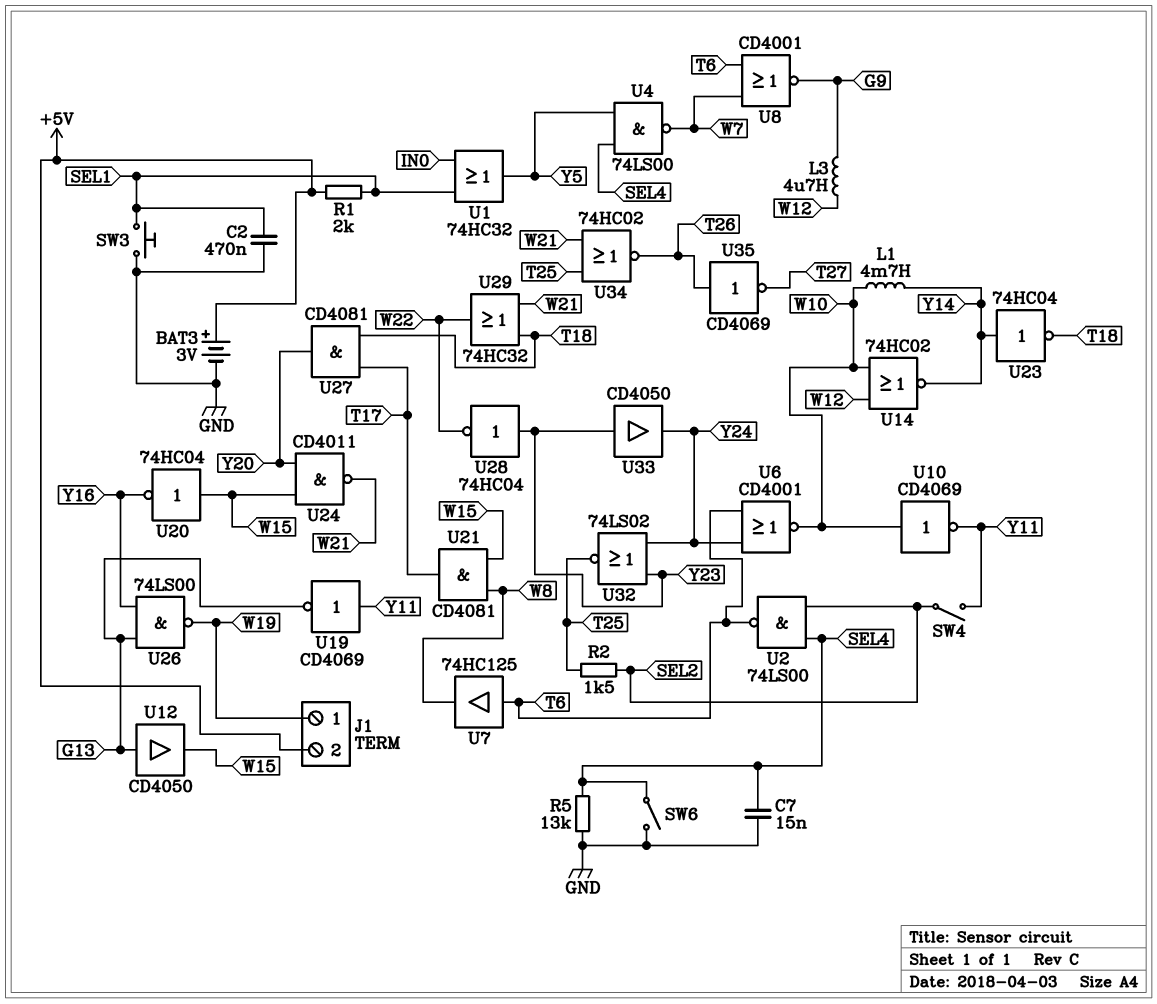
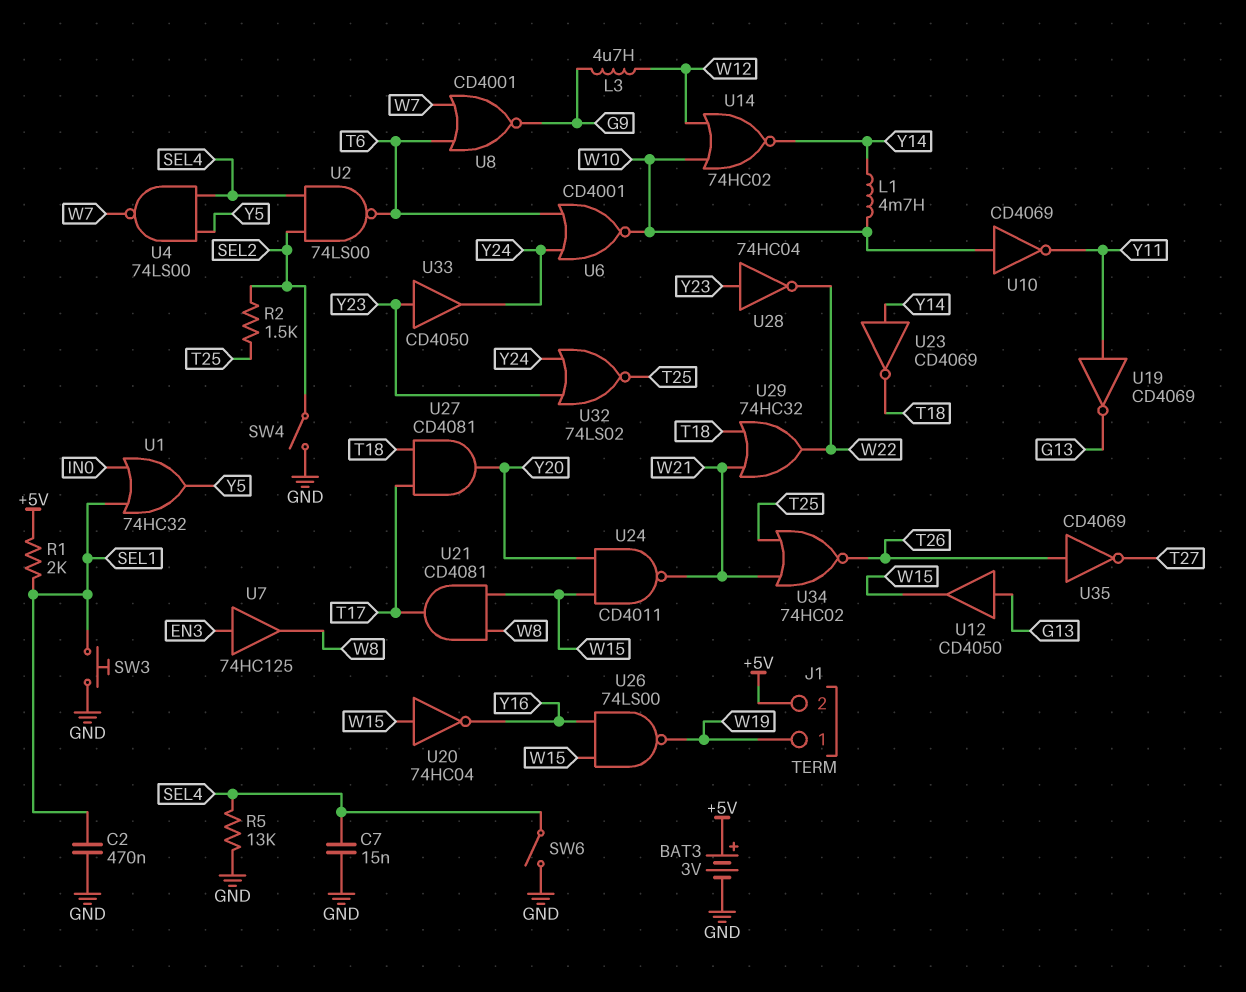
SW4: switch (SEL2, Y11) -> switch (GND, SEL2)
U7: buffer 74HC125 (in T6, out W8) -> buffer 74HC125 (in EN3, out W8)
U23: NOT 74HC04 (in Y14, out T18) -> NOT CD4069 (in Y14, out T18)
U26: NAND 74LS00 (in G13, in Y16, out W19) -> NAND 74LS00 (in W15, in Y16, out W19)

